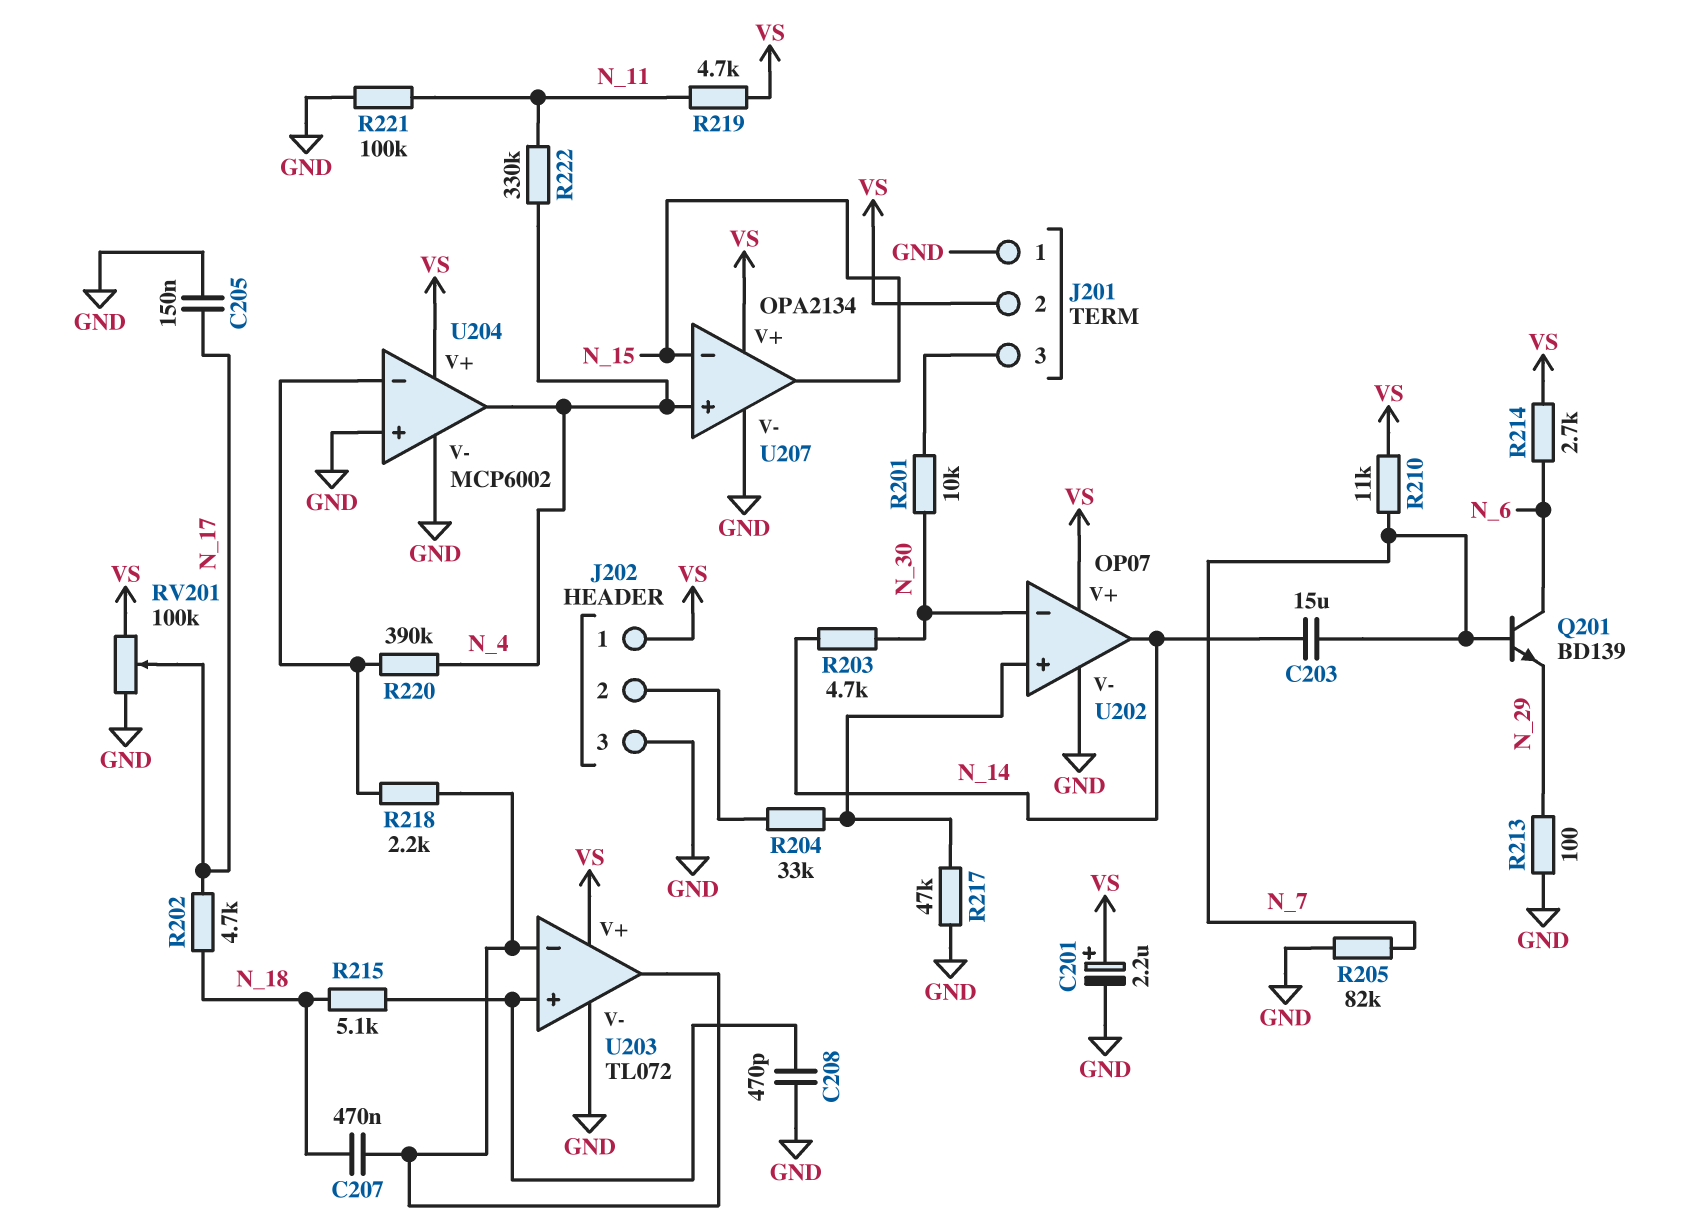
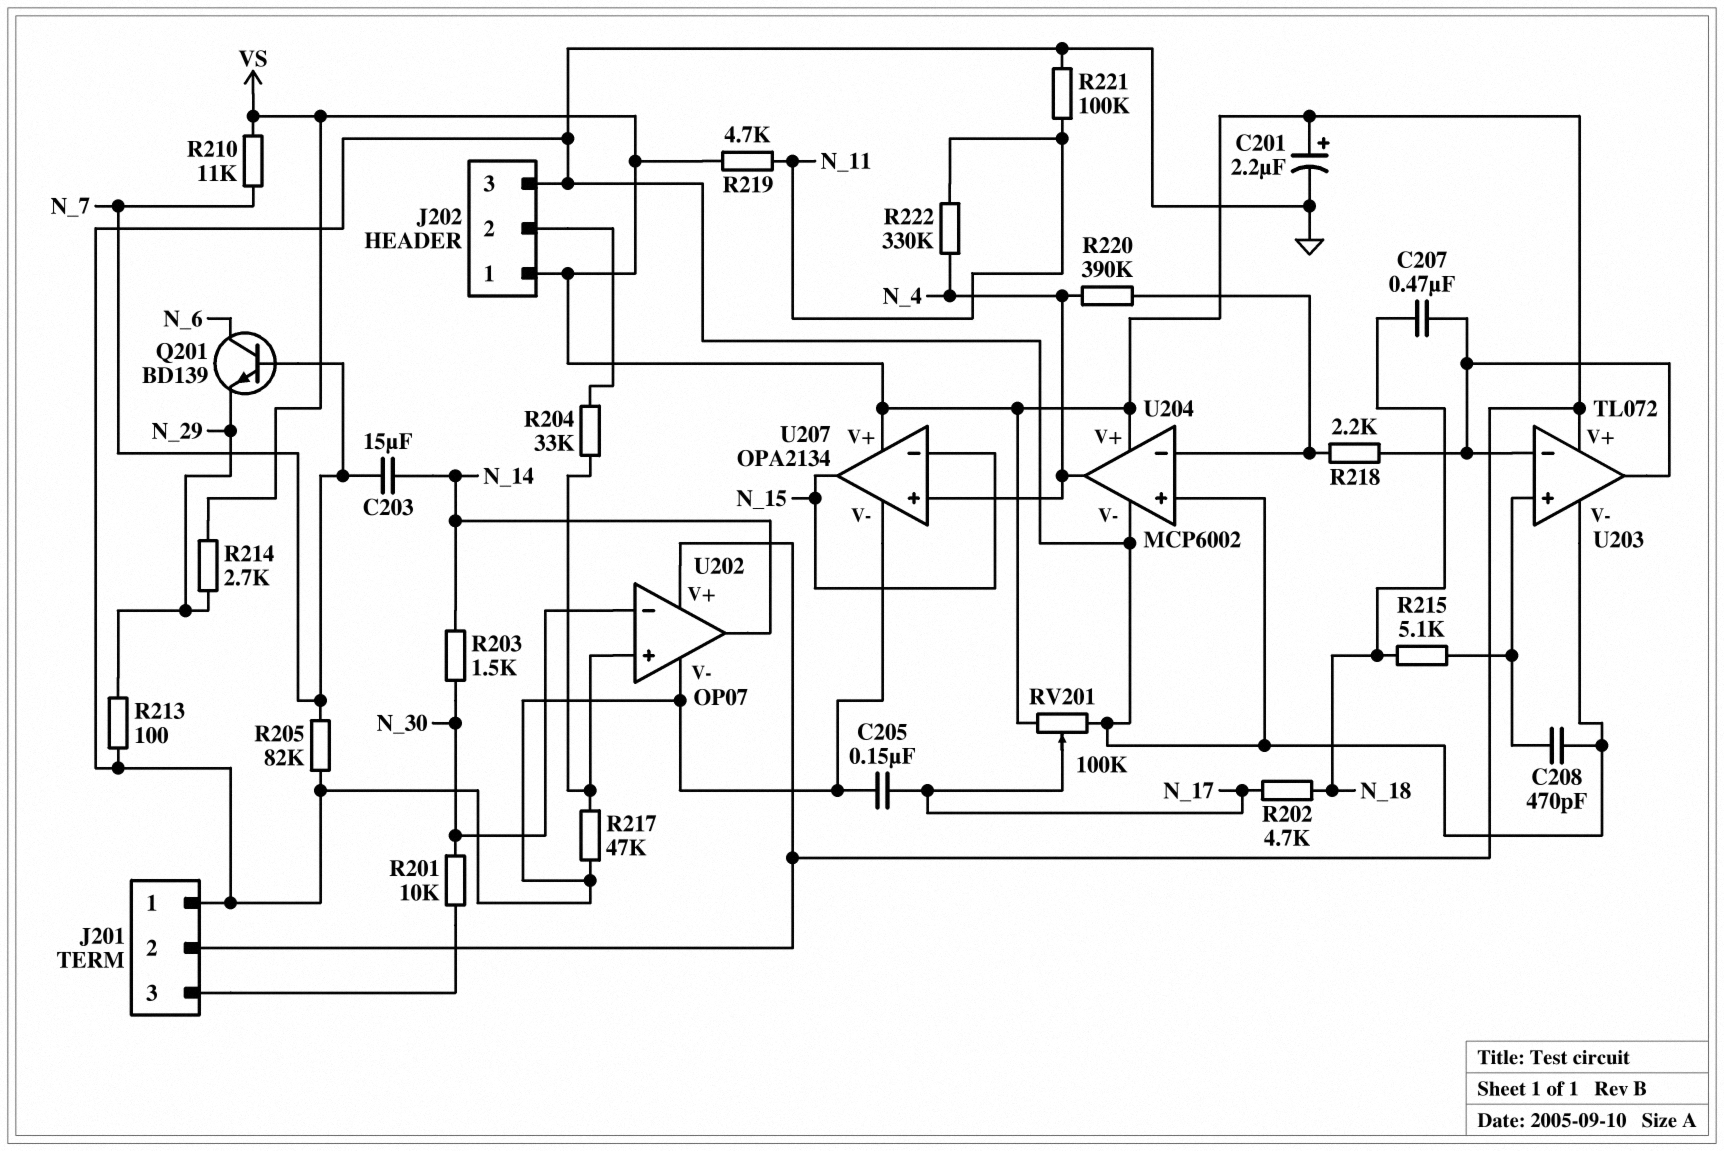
R203: 4.7k (N_14, N_30) -> 1.5k (N_14, N_30)
R214: 2.7k (N_6, VS) -> 2.7k (N_29, VS)

